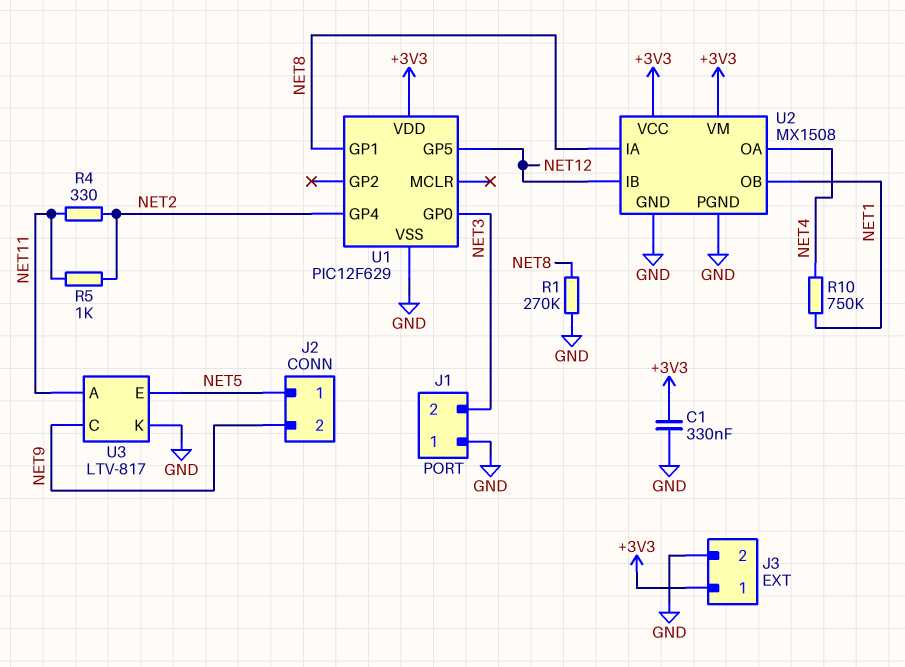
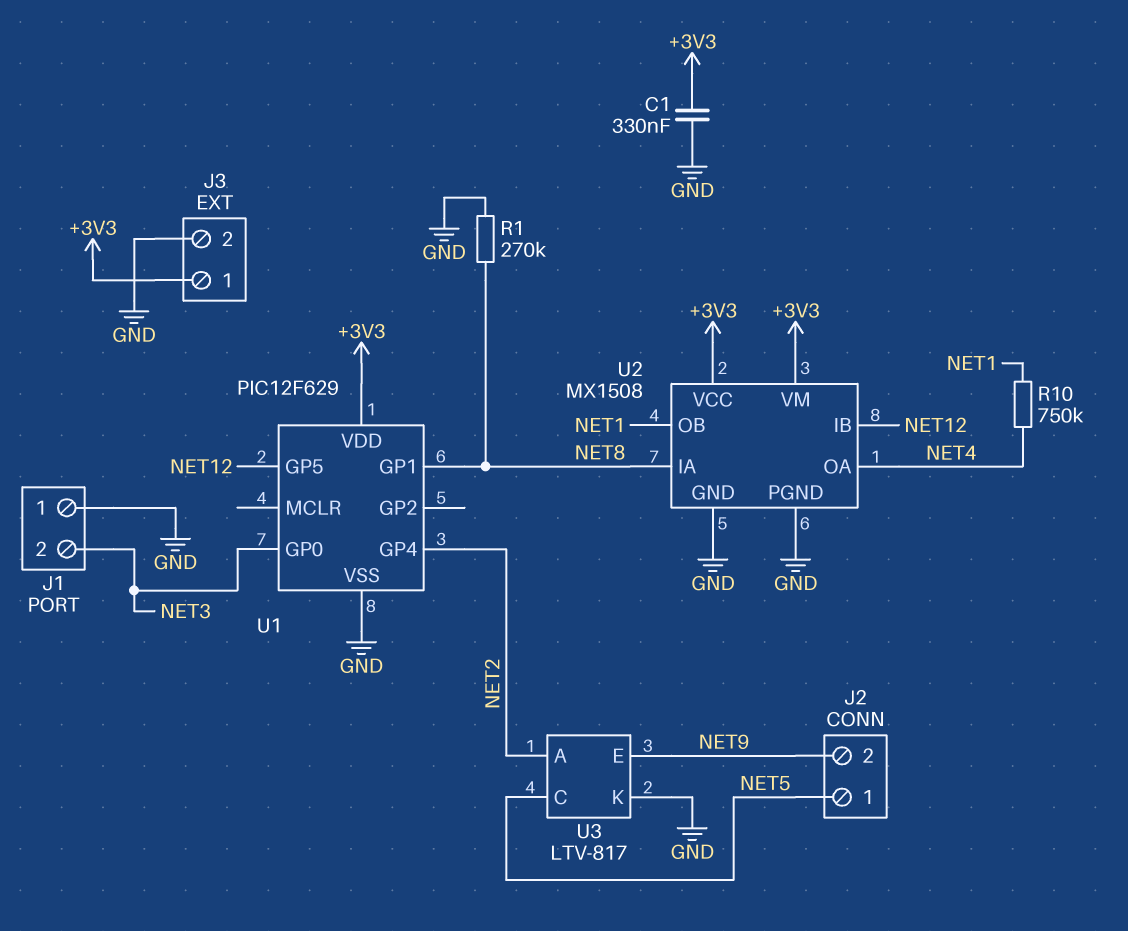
R4: 330 (NET2, NET11) -> none
R5: 1k (NET2, NET11) -> none
U3 pin A: NET11 -> NET2
U3 pin C: NET9 -> NET5
U3 pin E: NET5 -> NET9

